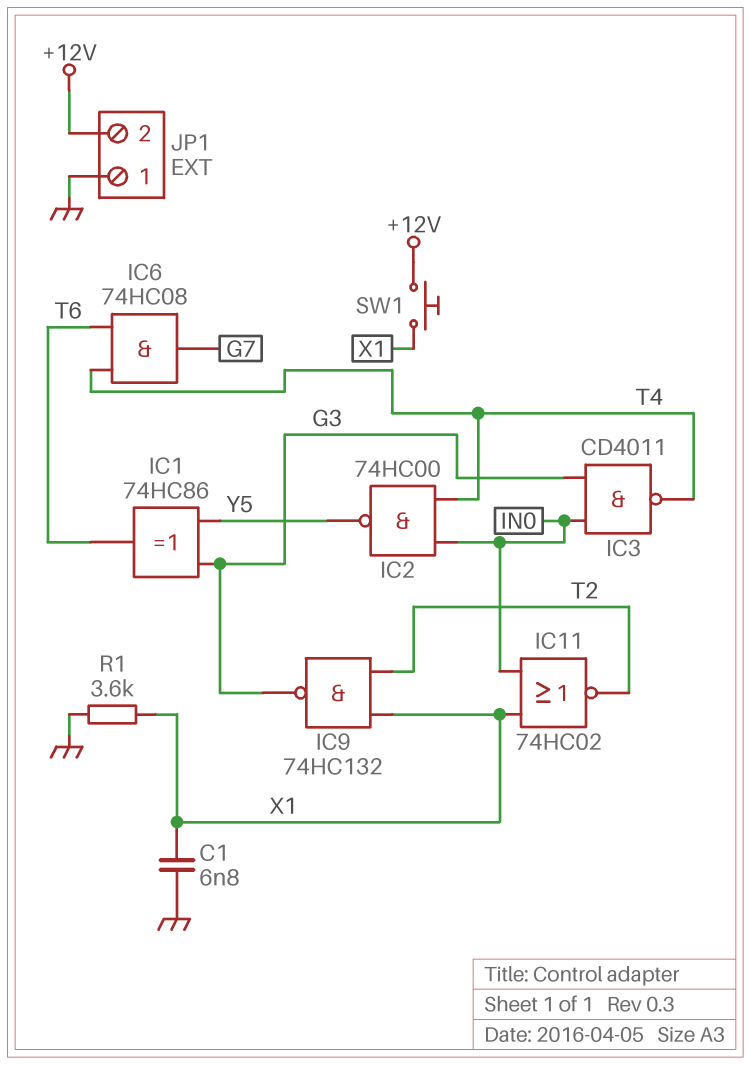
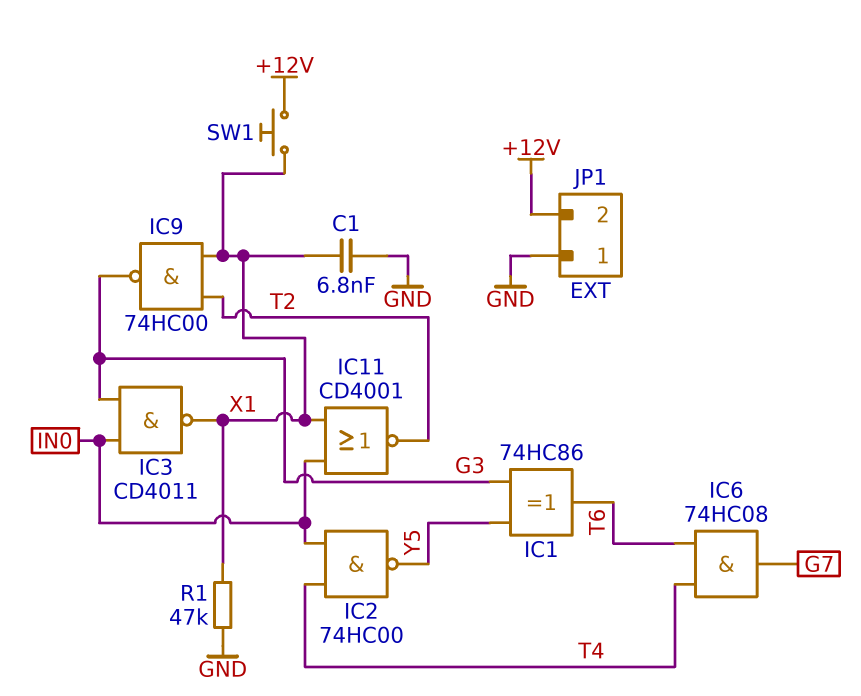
IC3: NAND CD4011 (in G3, in IN0, out T4) -> NAND CD4011 (in G3, in IN0, out X1)
IC9: NAND 74HC132 (in T2, in X1, out G3) -> NAND 74HC00 (in T2, in X1, out G3)
IC11: NOR 74HC02 (in IN0, in X1, out T2) -> NOR CD4001 (in IN0, in X1, out T2)
R1: 3.6k (GND, X1) -> 47k (GND, X1)

